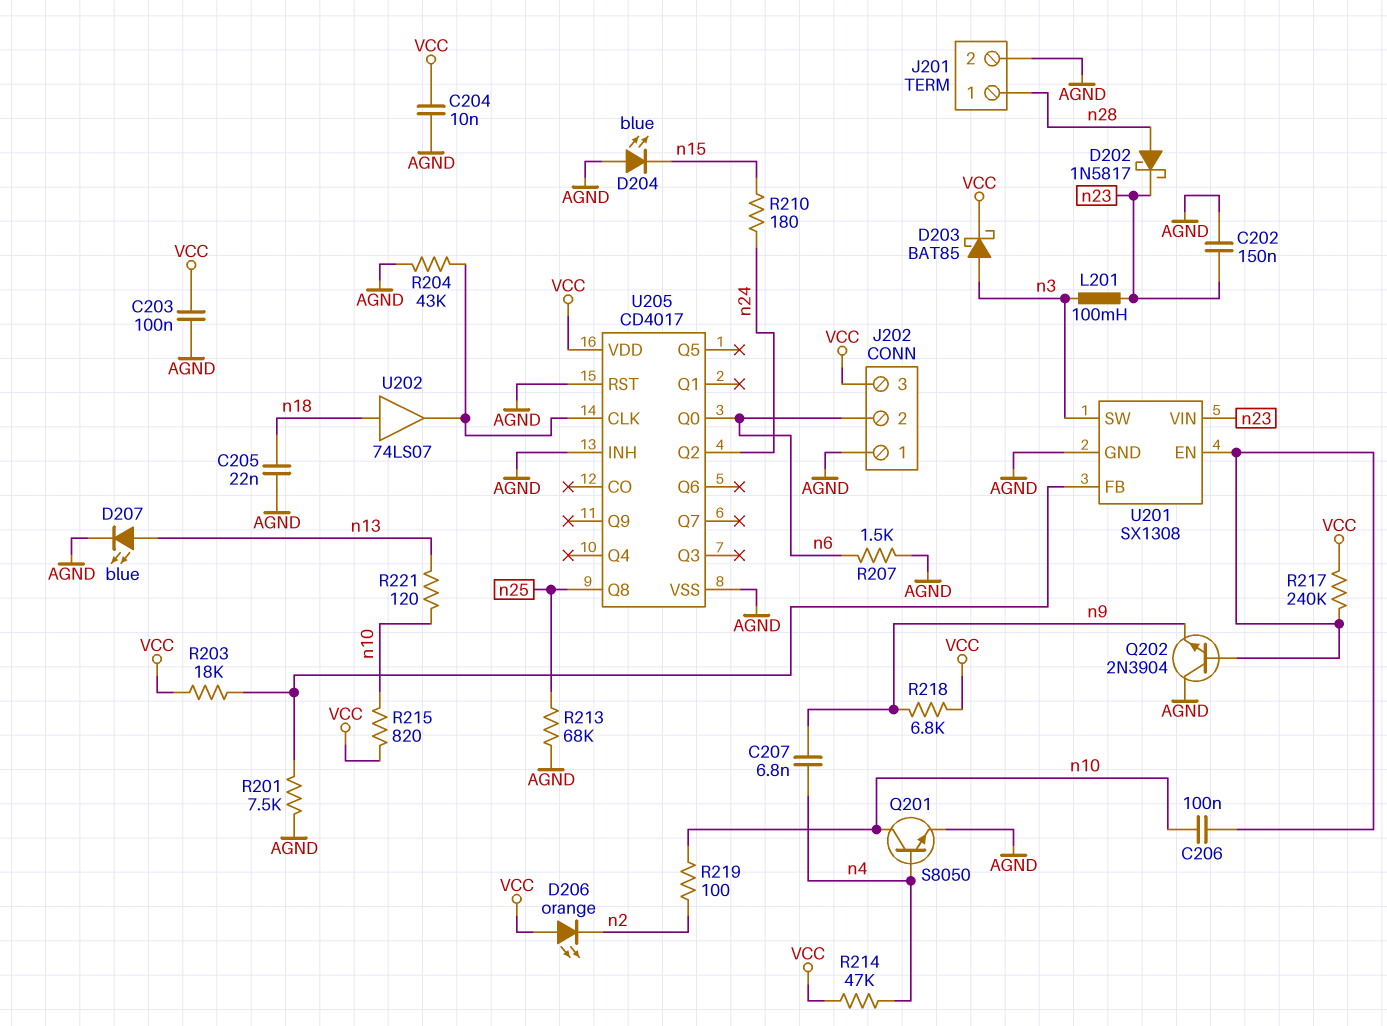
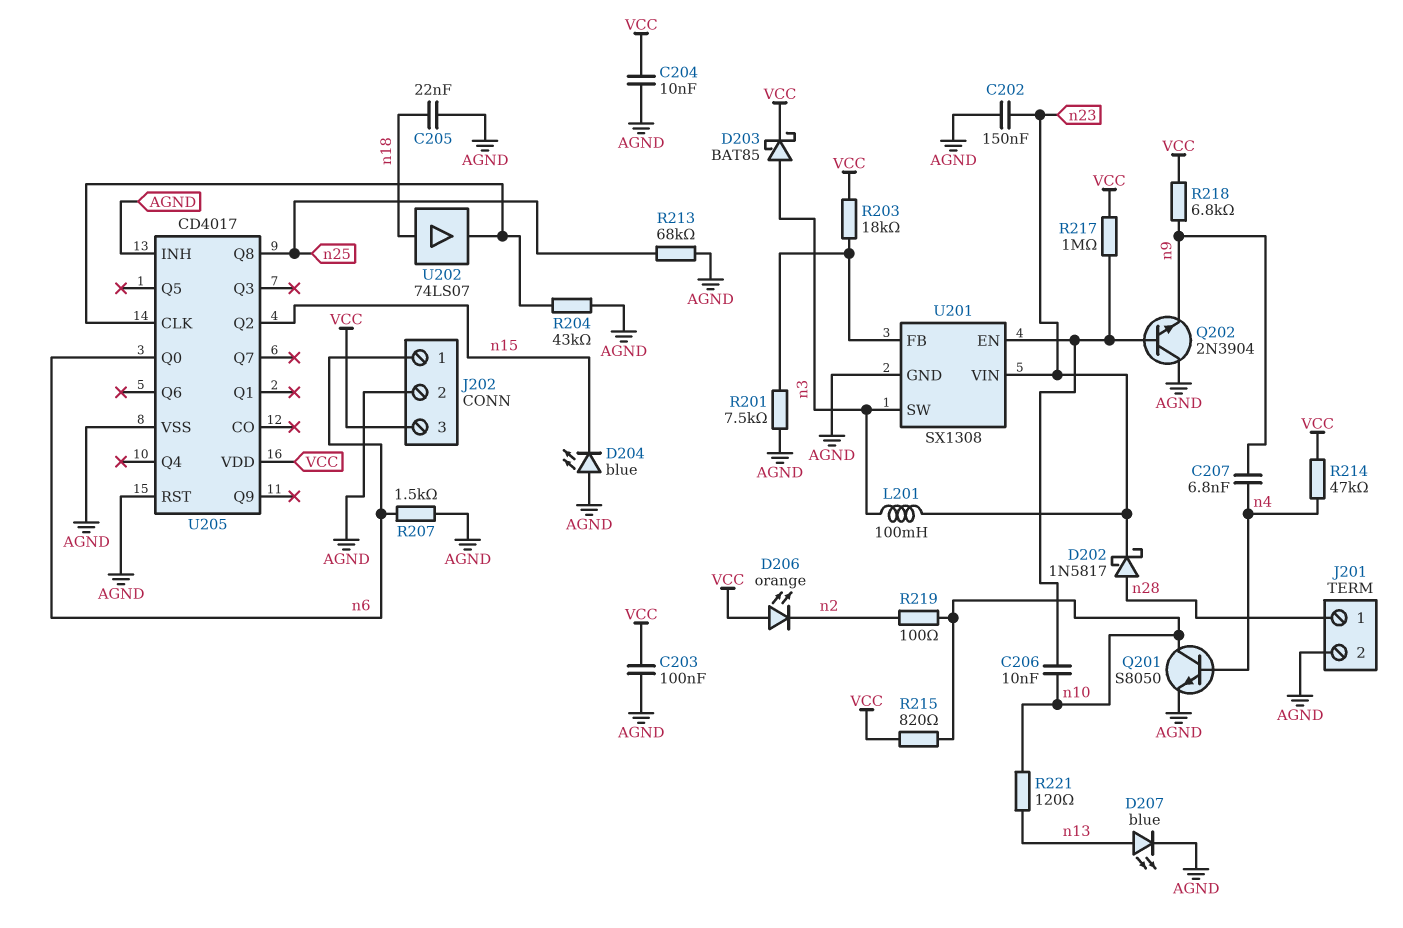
C206: 100nF (U201/EN, n10) -> 10nF (U201/EN, n10)
J202 pin 1: AGND -> n6
J202 pin 2: n6 -> AGND
R210: 180 (n15, n24) -> none
R217: 240k (U201/EN, VCC) -> 1M (U201/EN, VCC)
U205 pin Q2: n24 -> n15

